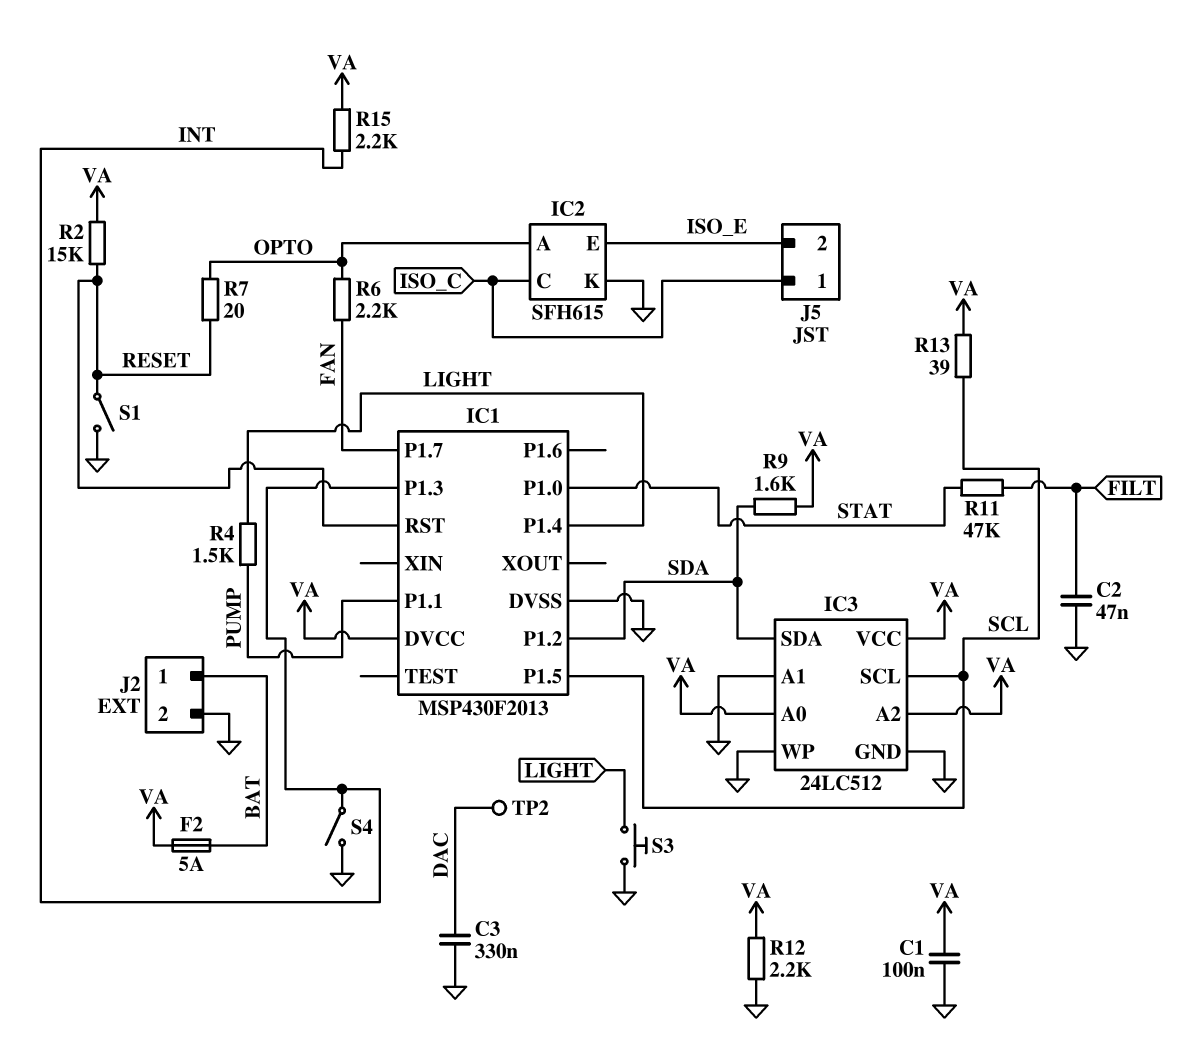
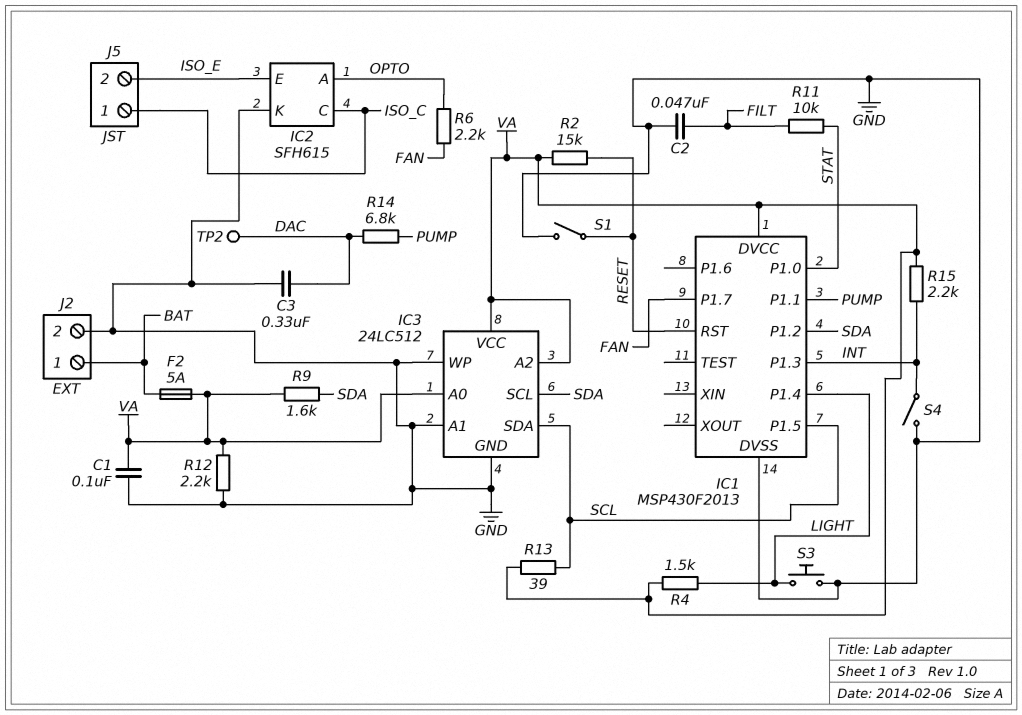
IC3 pin SCL: SCL -> SDA
IC3 pin SDA: SDA -> SCL
R4: 1.5k (LIGHT, PUMP) -> 1.5k (LIGHT, VA)
R7: 20 (OPTO, RESET) -> none
R11: 47k (FILT, STAT) -> 10k (FILT, STAT)
R14: none -> 6.8k (DAC, PUMP)

